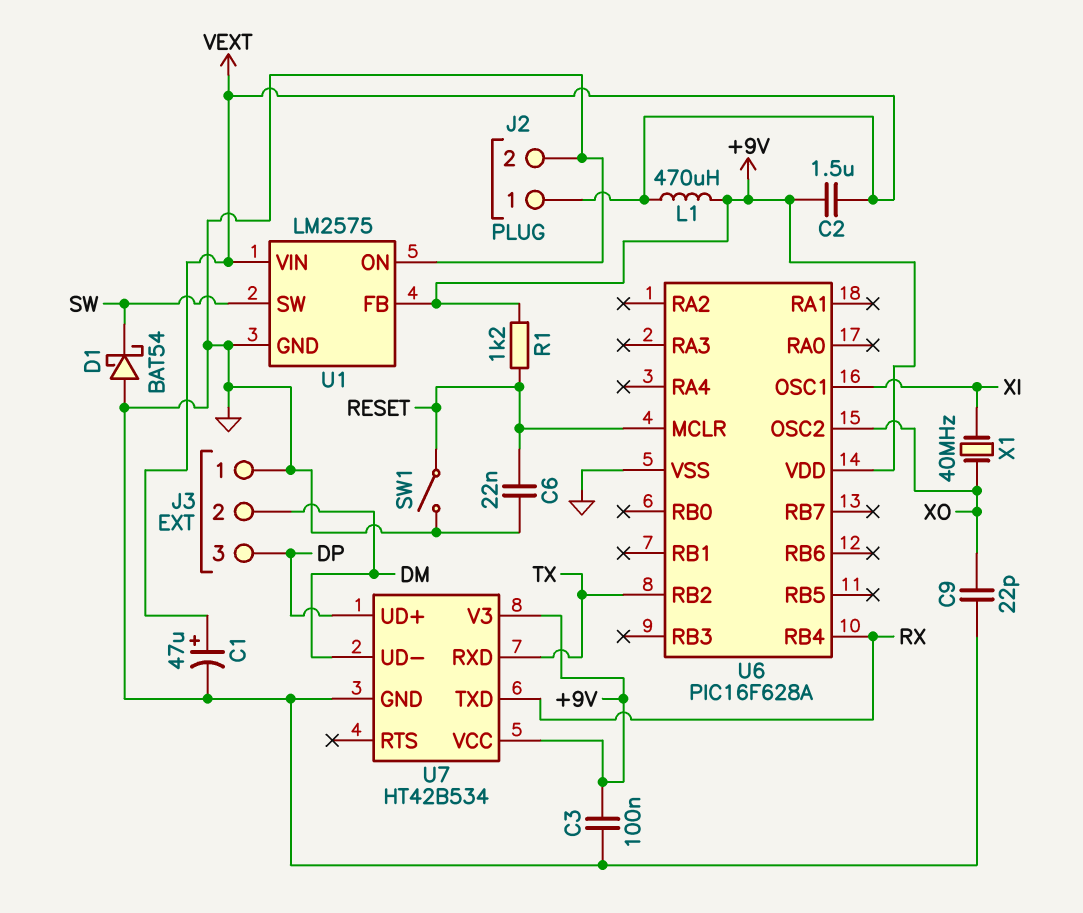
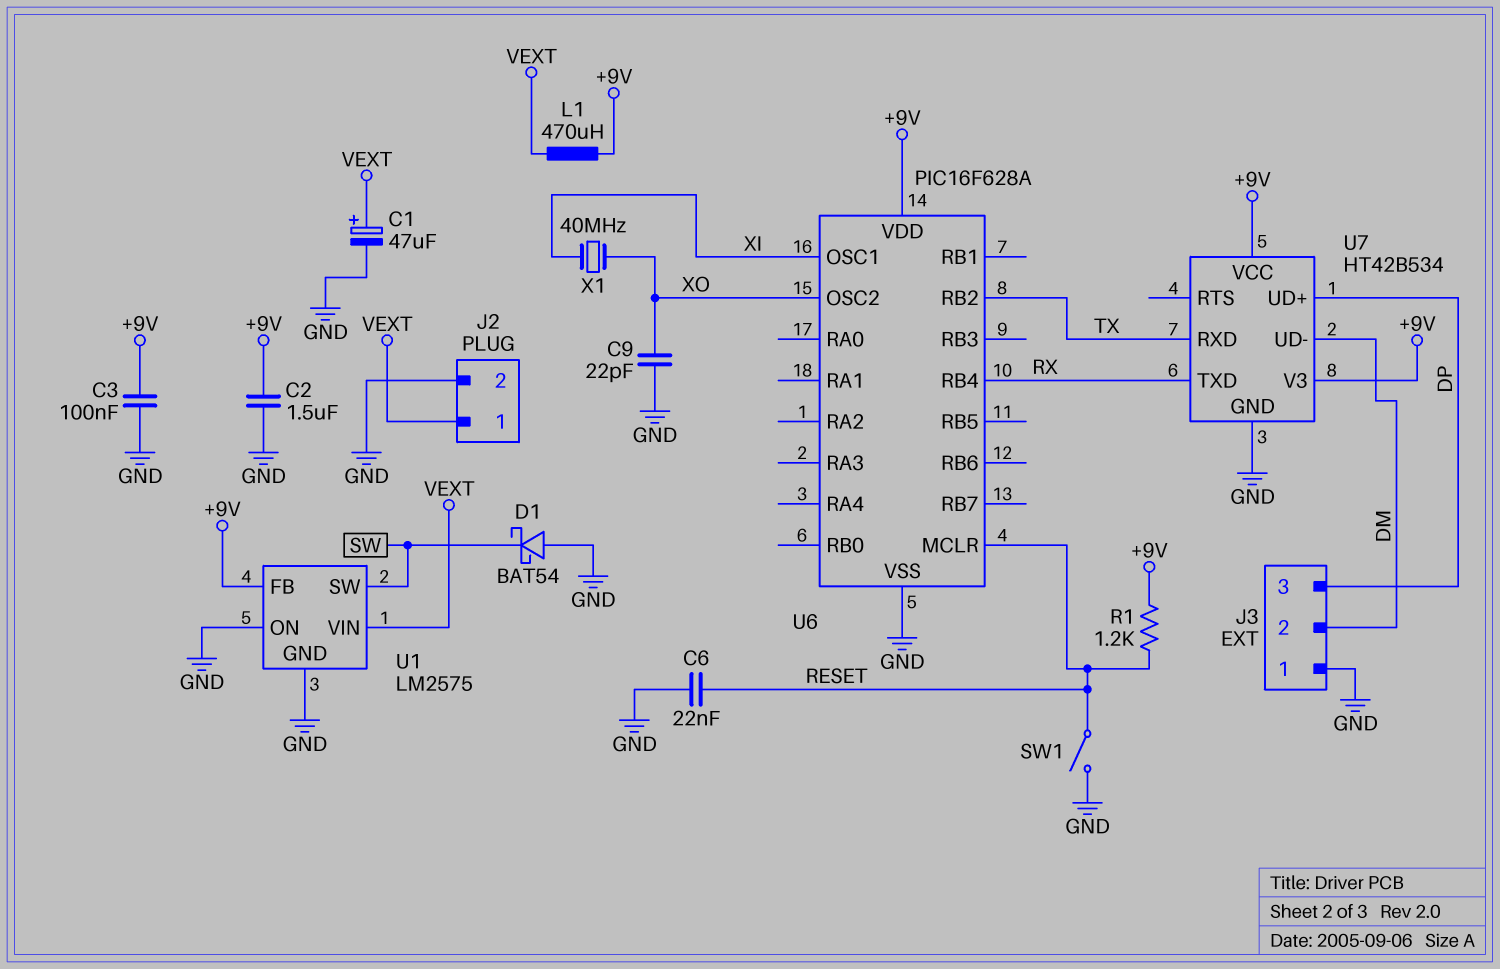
C2: 1.5uF (+9V, VEXT) -> 1.5uF (+9V, GND)

